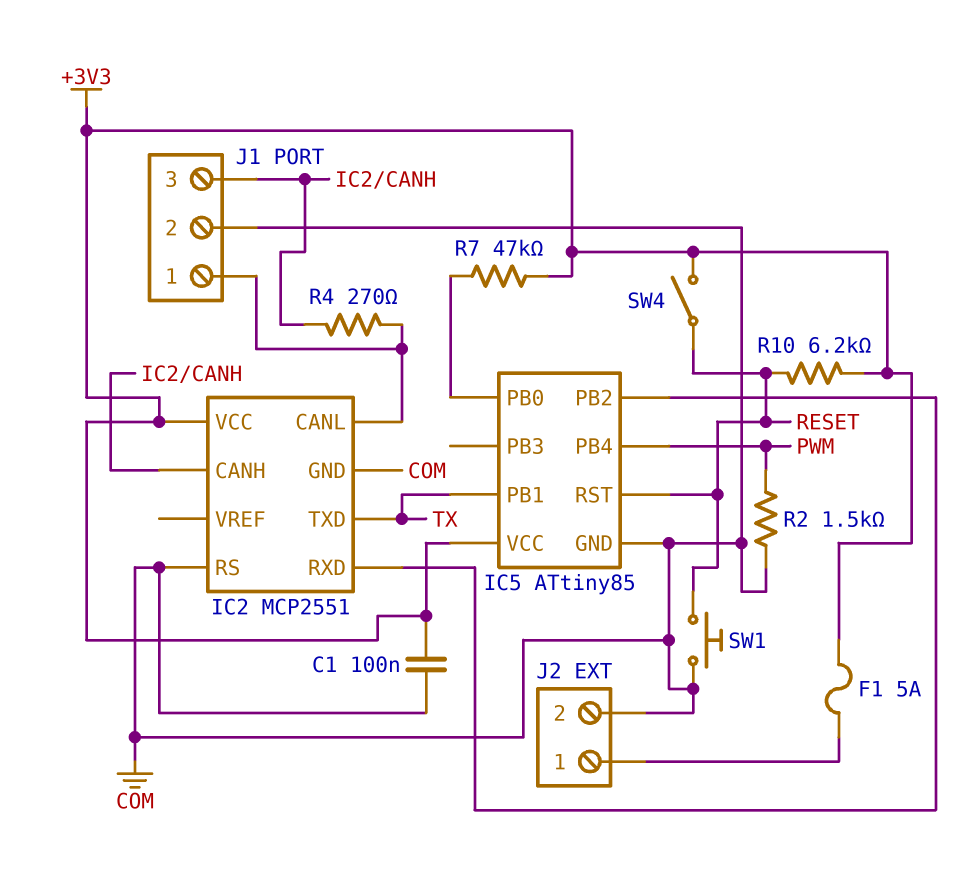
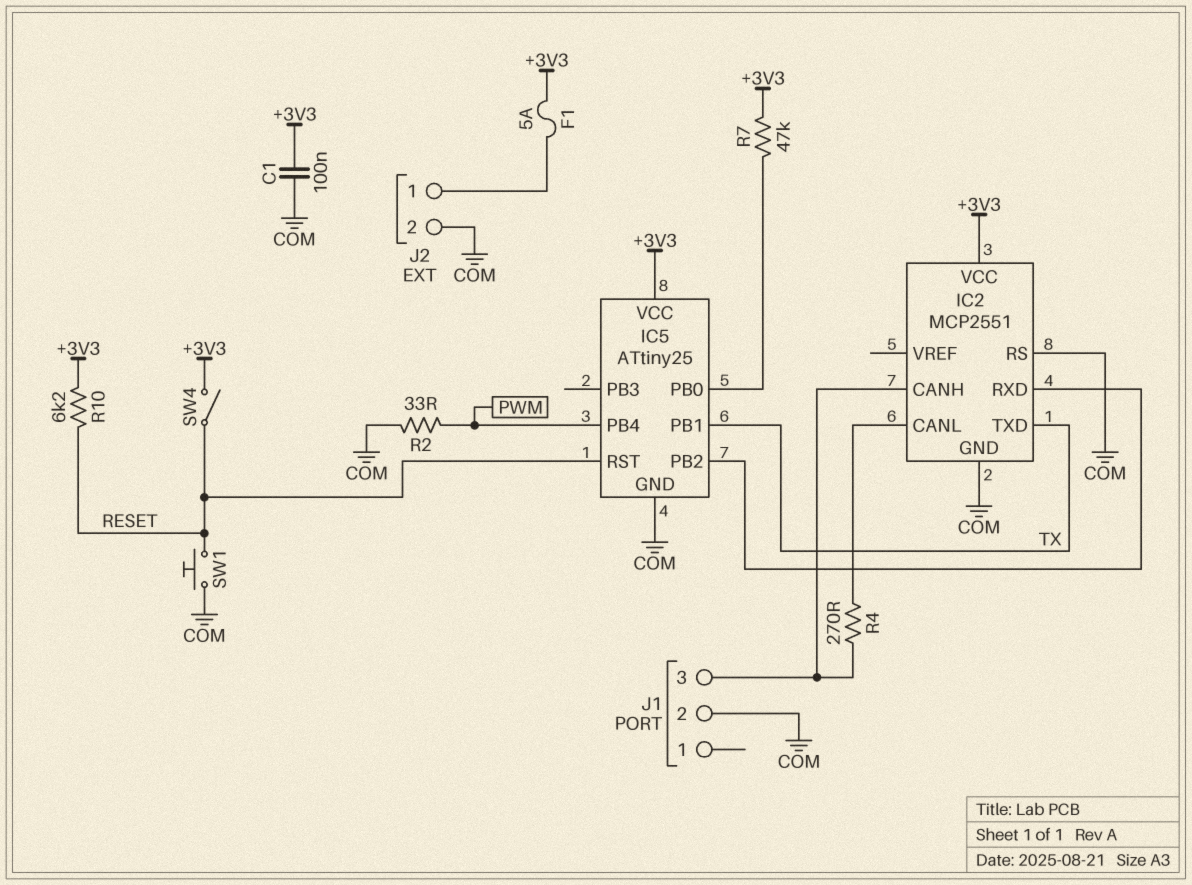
IC5: ATtiny85 -> ATtiny25
J1 pin 1: IC2/CANL -> none
R2: 1.5k (COM, PWM) -> 33 (COM, PWM)

